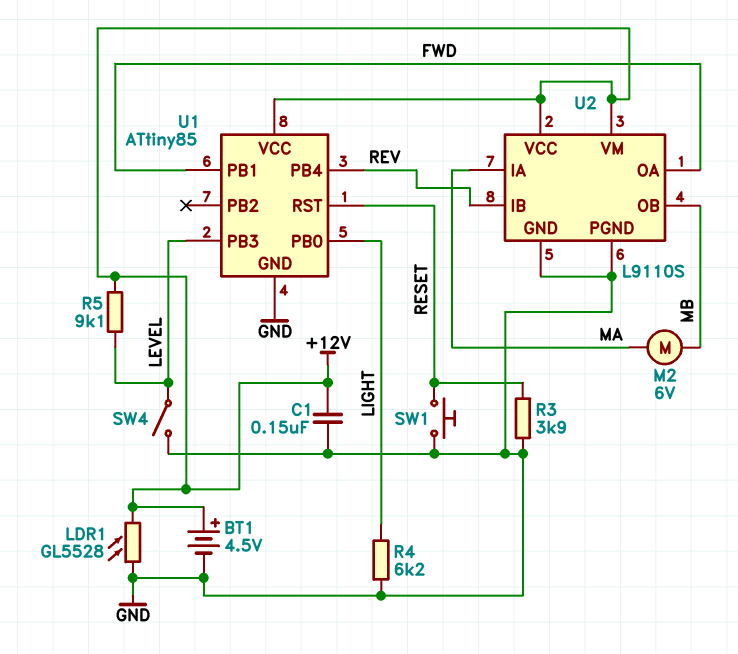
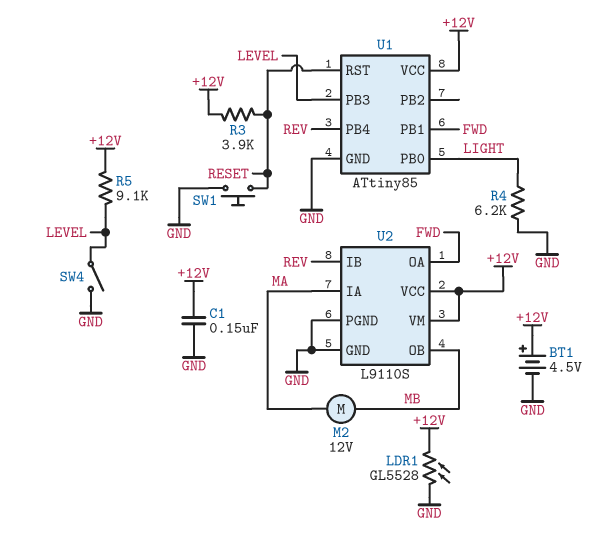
M2: motor 6V (MA, MB) -> motor 12V (MA, MB)
R3: 3.9k (GND, RESET) -> 3.9k (+12V, RESET)

